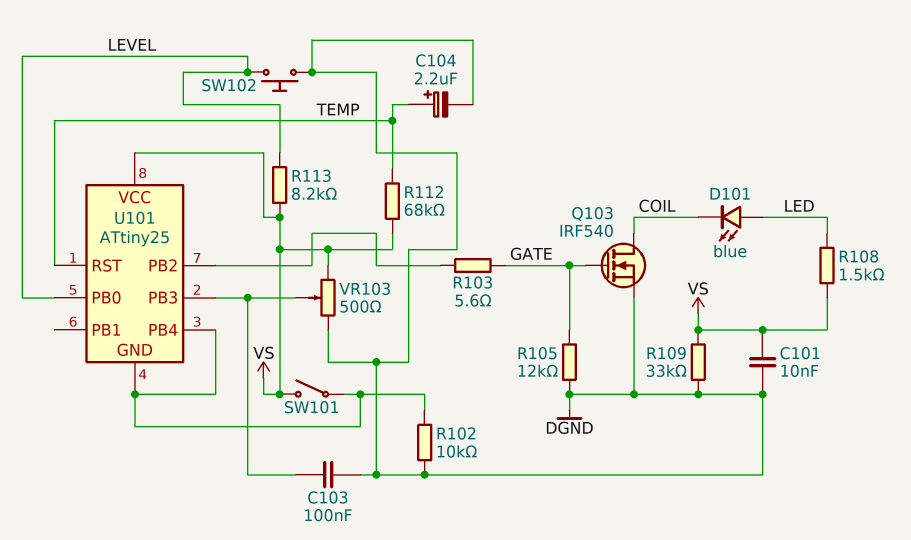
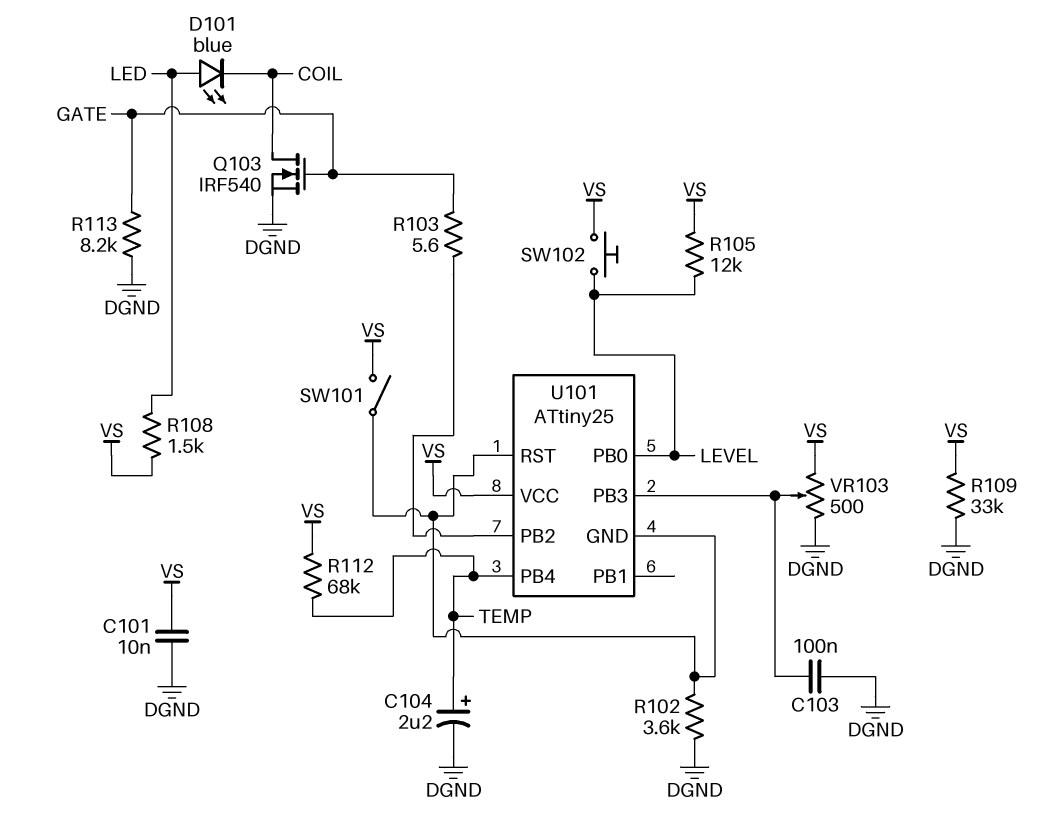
R102: 10k (DGND, U101/GND) -> 3.6k (DGND, U101/GND)
R105: 12k (DGND, GATE) -> 12k (LEVEL, VS)
R113: 8.2k (LEVEL, VS) -> 8.2k (DGND, GATE)
SW102: button (DGND, LEVEL) -> button (LEVEL, VS)
U101 pin PB4: U101/GND -> TEMP
U101 pin RST: TEMP -> U101/GND

